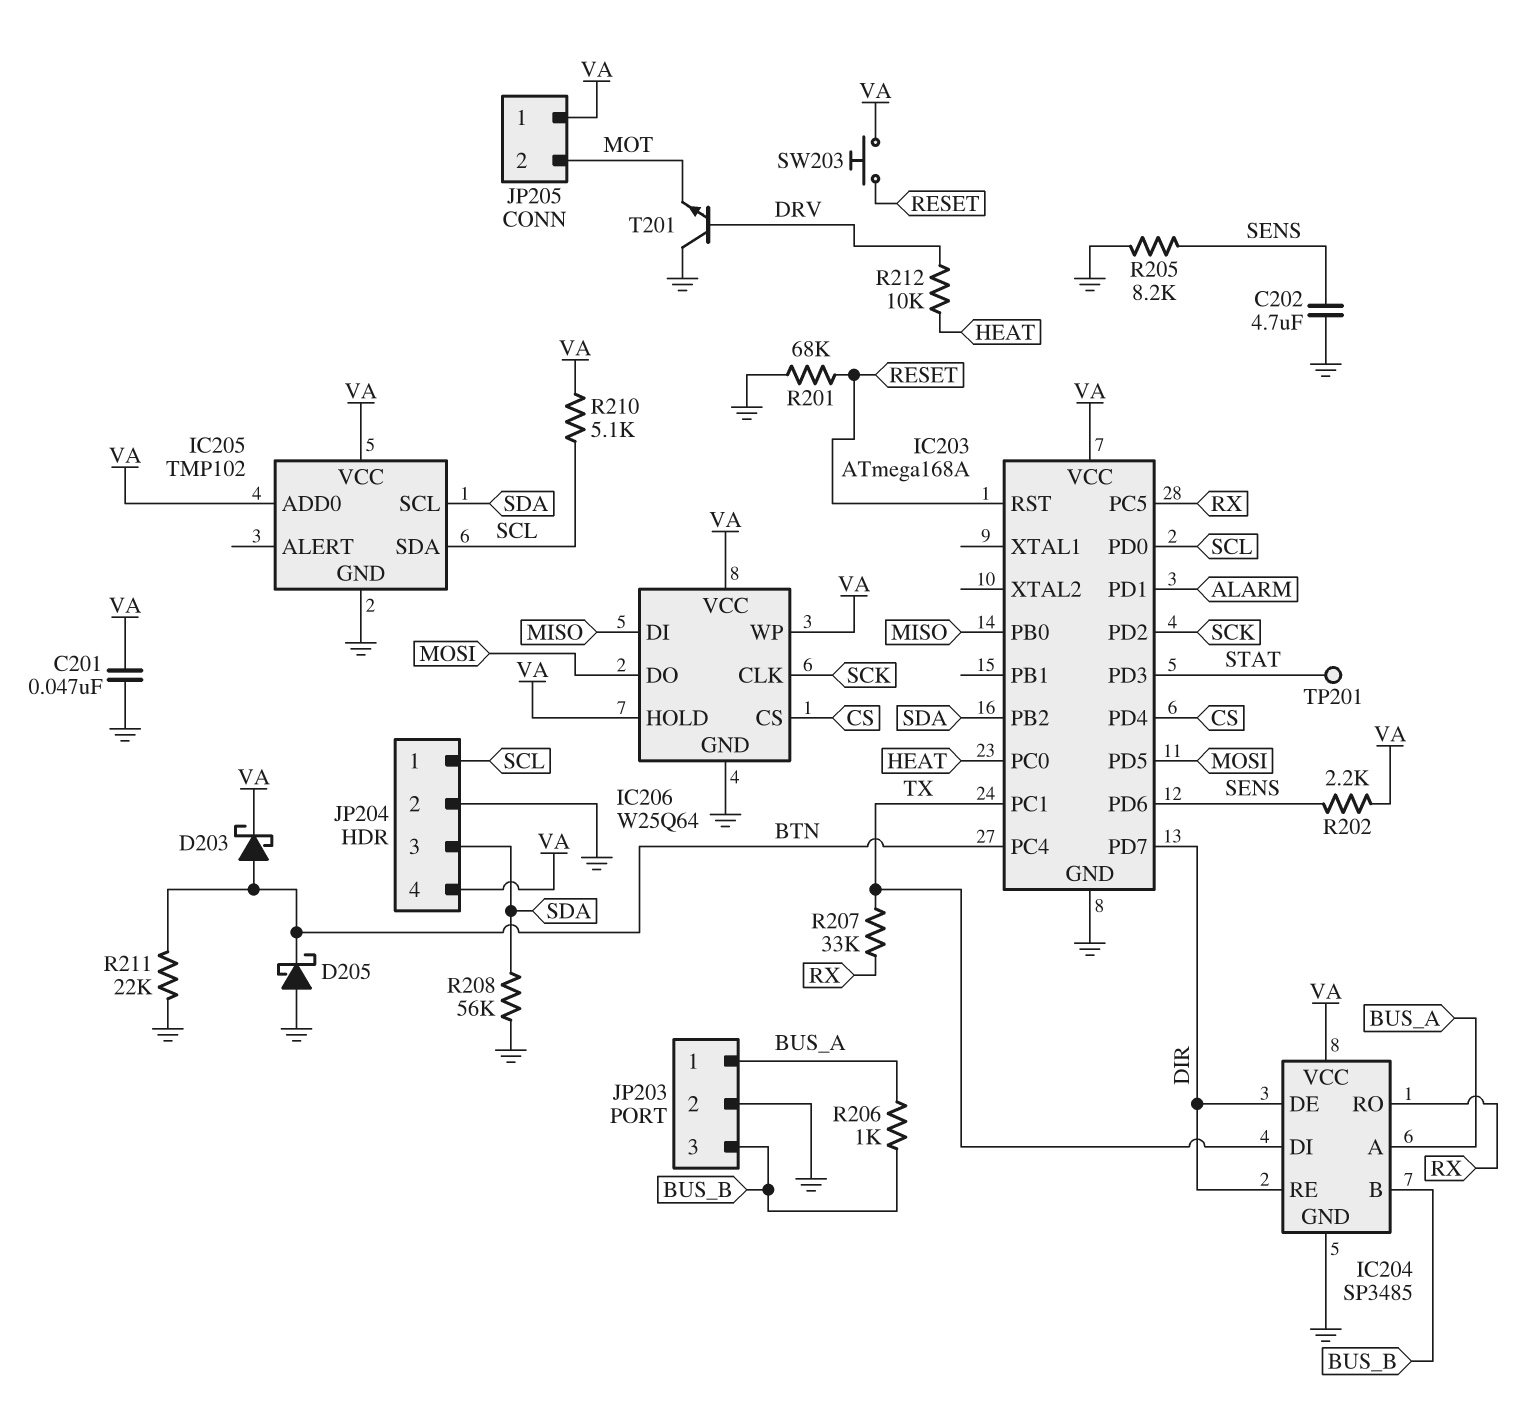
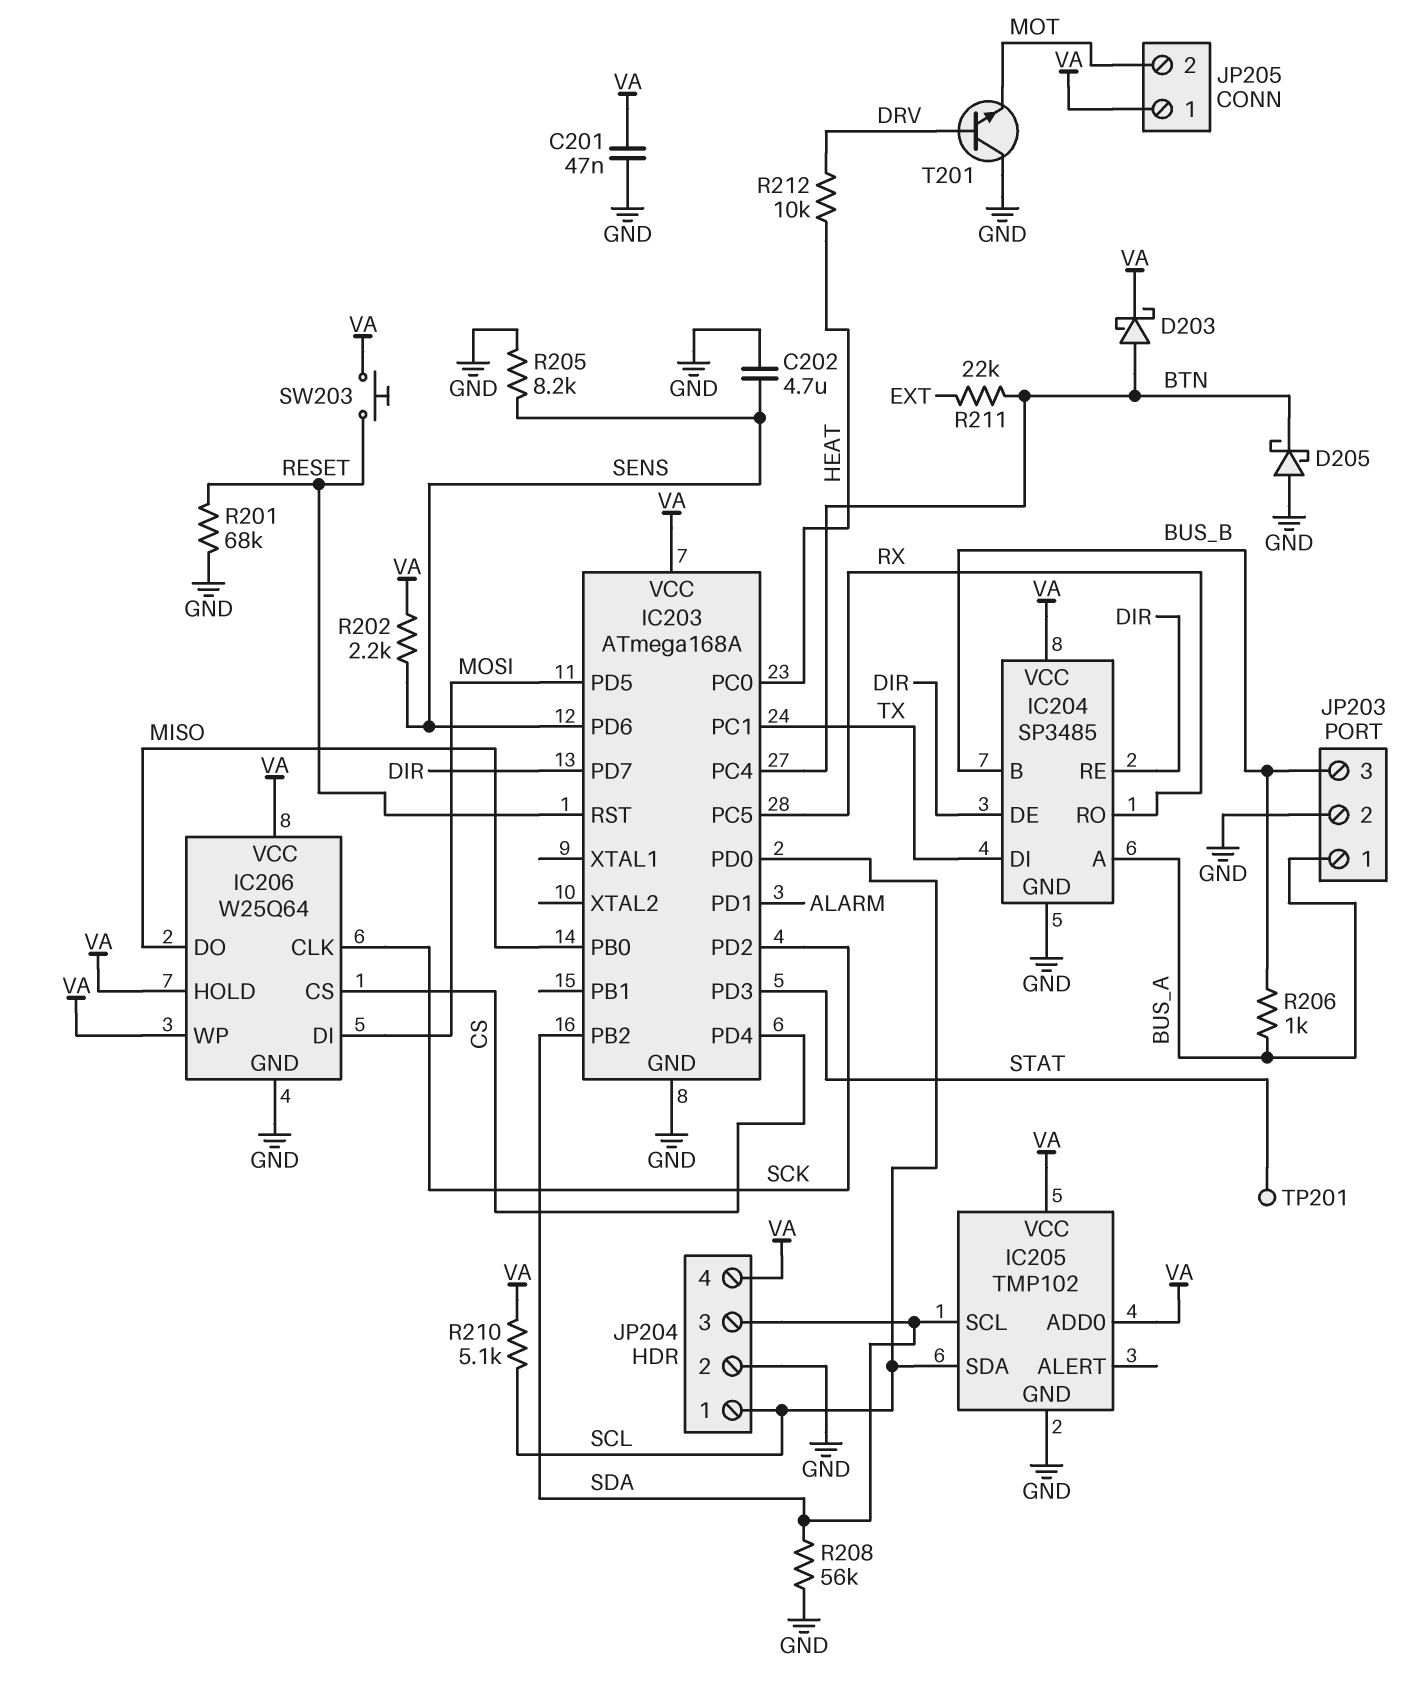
IC206 pin DI: MISO -> MOSI
IC206 pin DO: MOSI -> MISO
R207: 33k (RX, TX) -> none
R211: 22k (BTN, GND) -> 22k (BTN, EXT)

